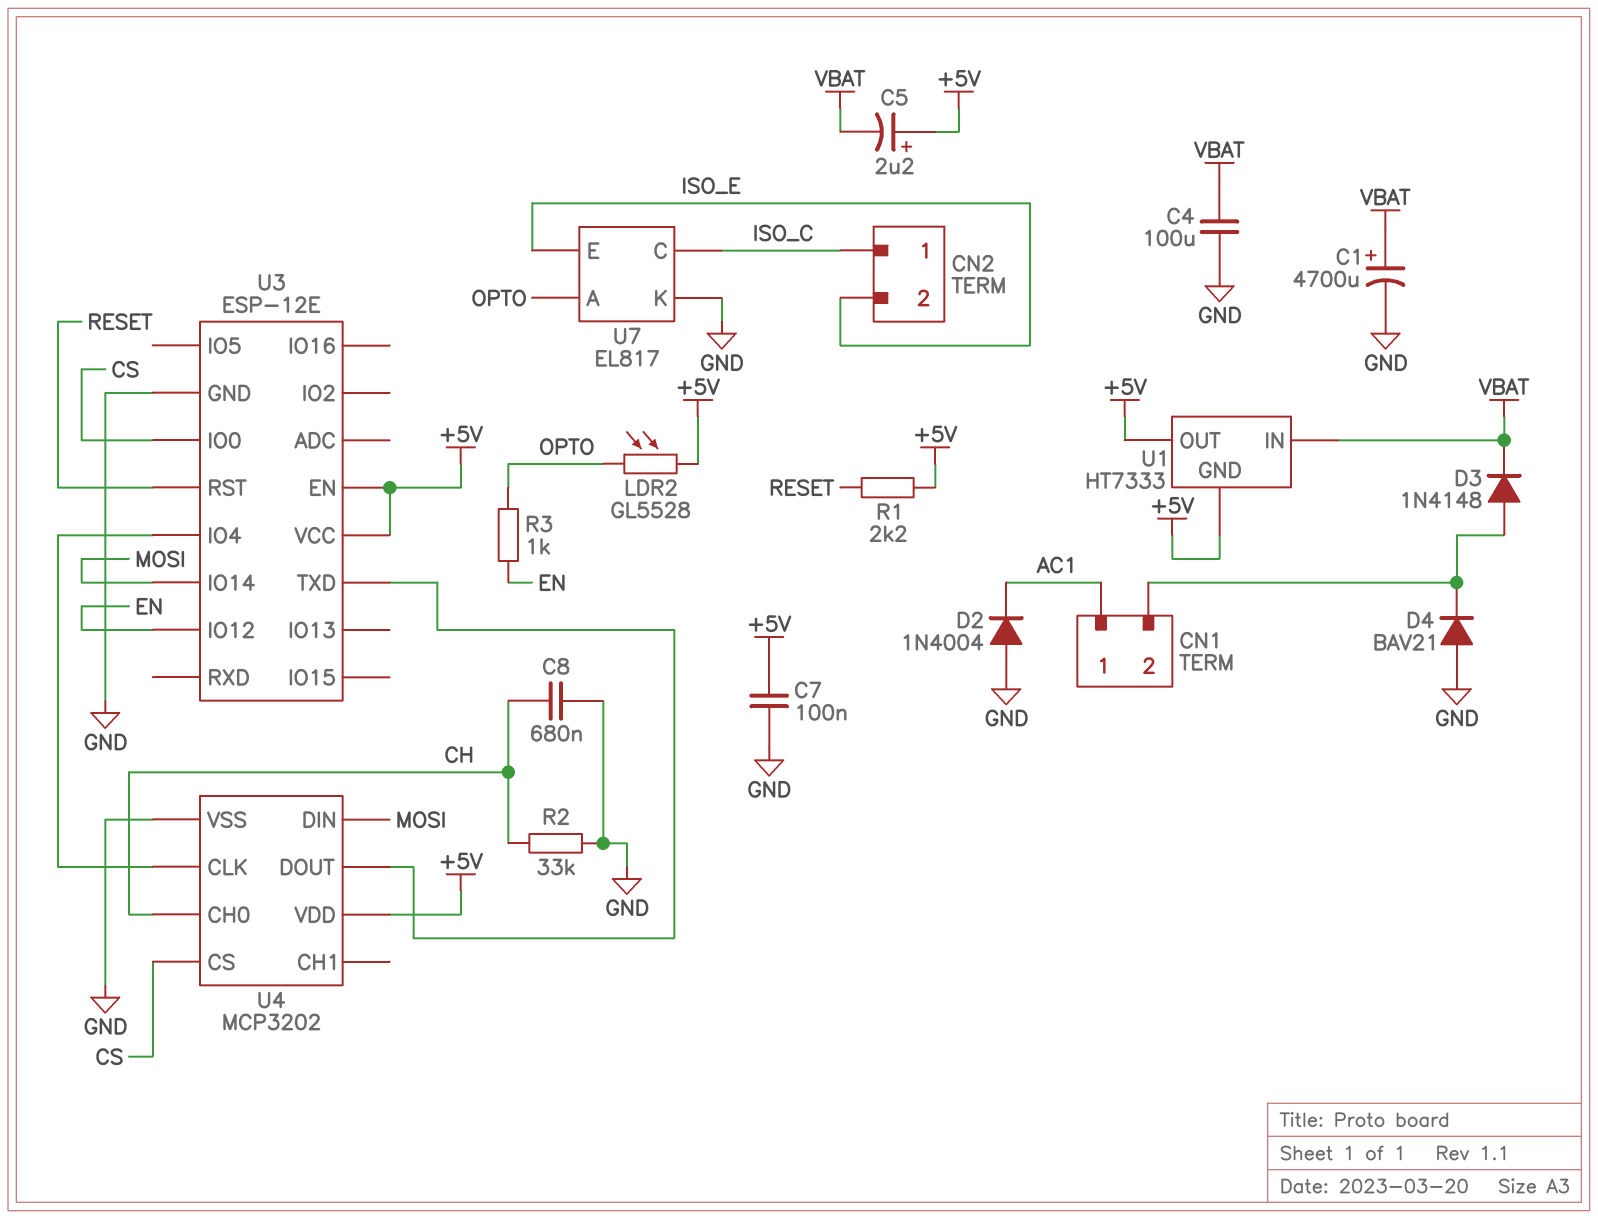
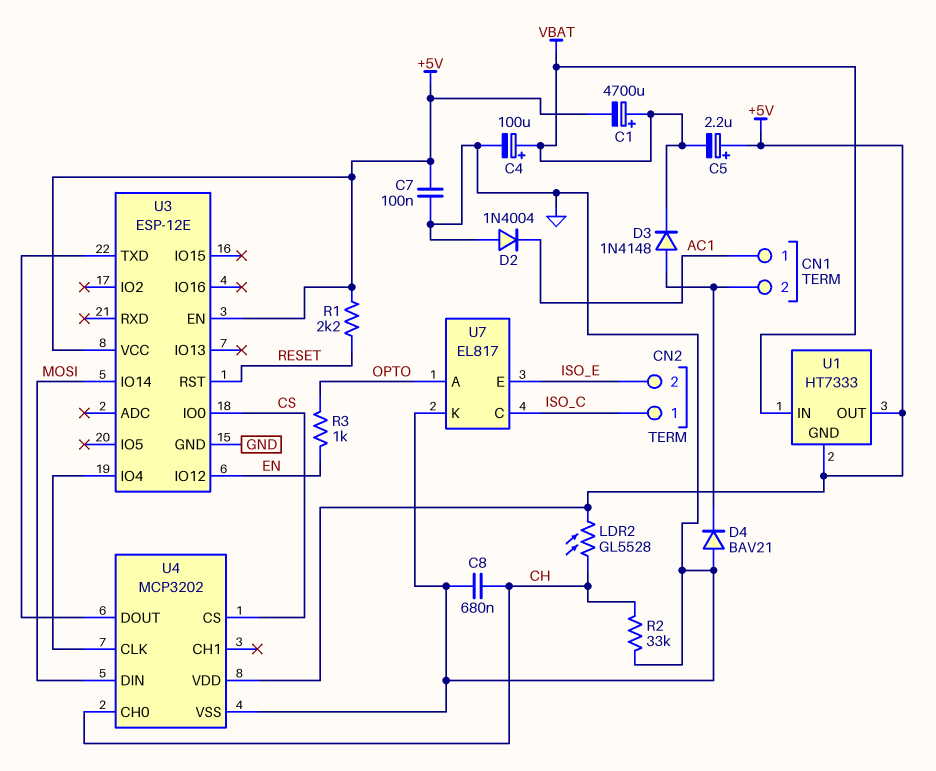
C1: 4700uF (plus VBAT, minus GND) -> 4700uF (plus VBAT, minus +5V)
C4: 100uF (GND, VBAT) -> 100uF (plus VBAT, minus GND)
LDR2: GL5528 (+5V, OPTO) -> GL5528 (+5V, CH)

